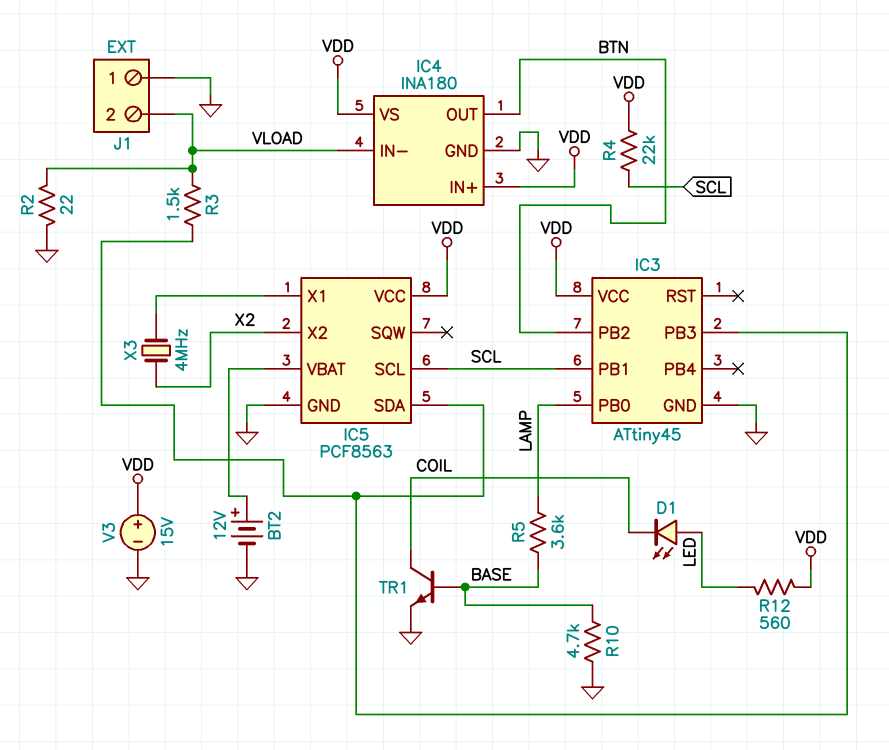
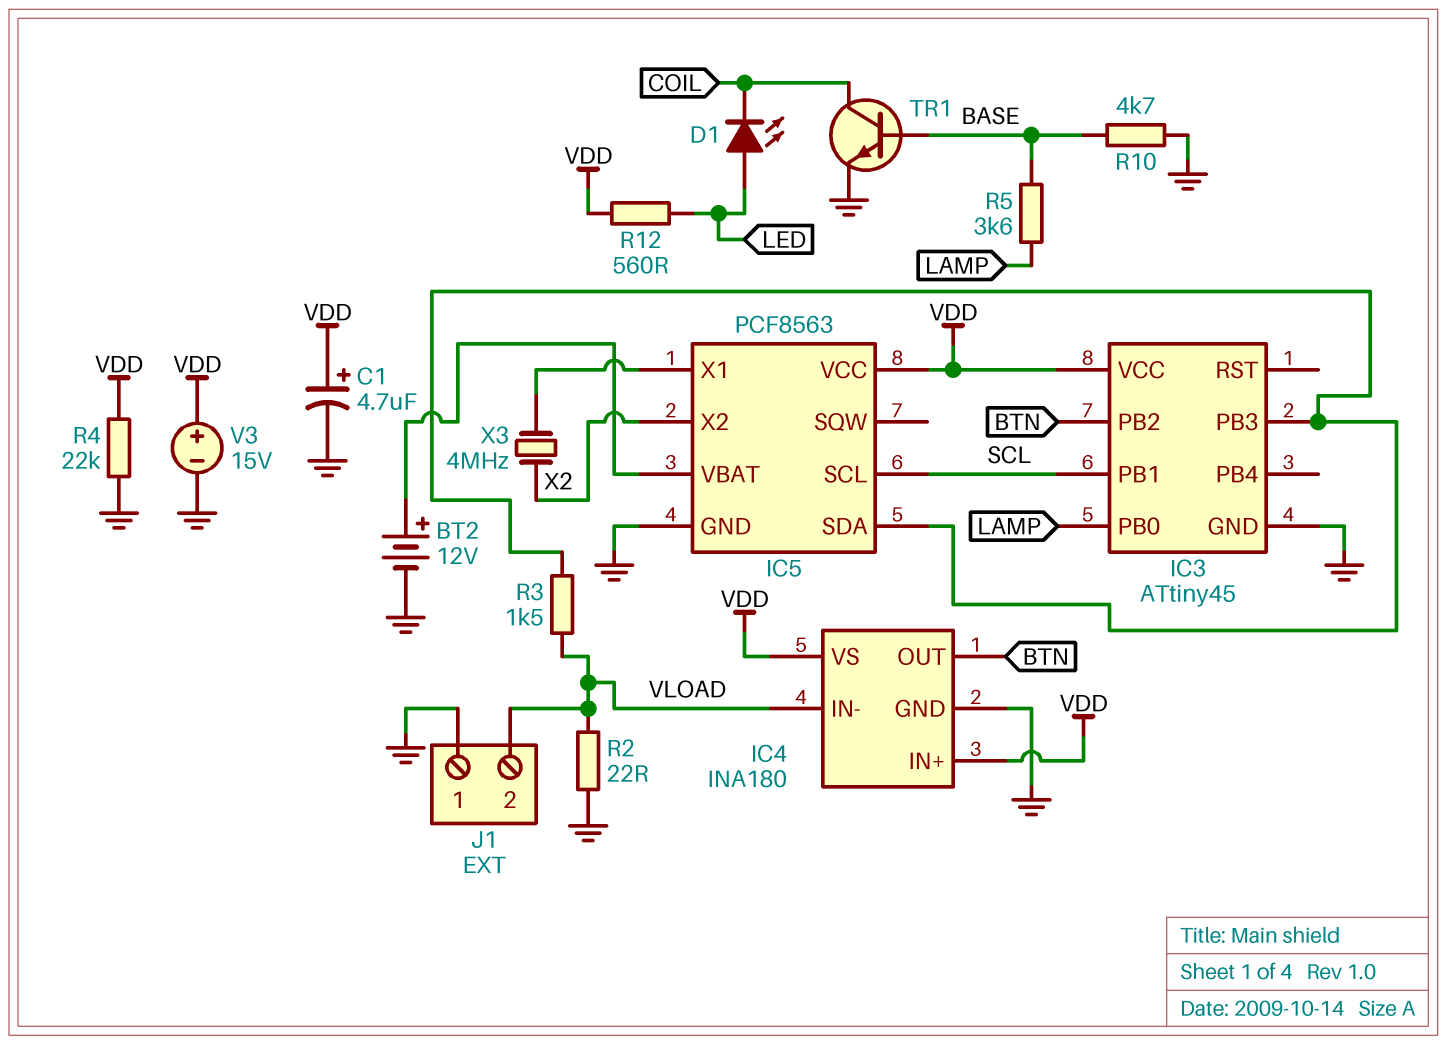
C1: none -> 4.7uF (plus VDD, minus GND)
R4: 22k (SCL, VDD) -> 22k (GND, VDD)

